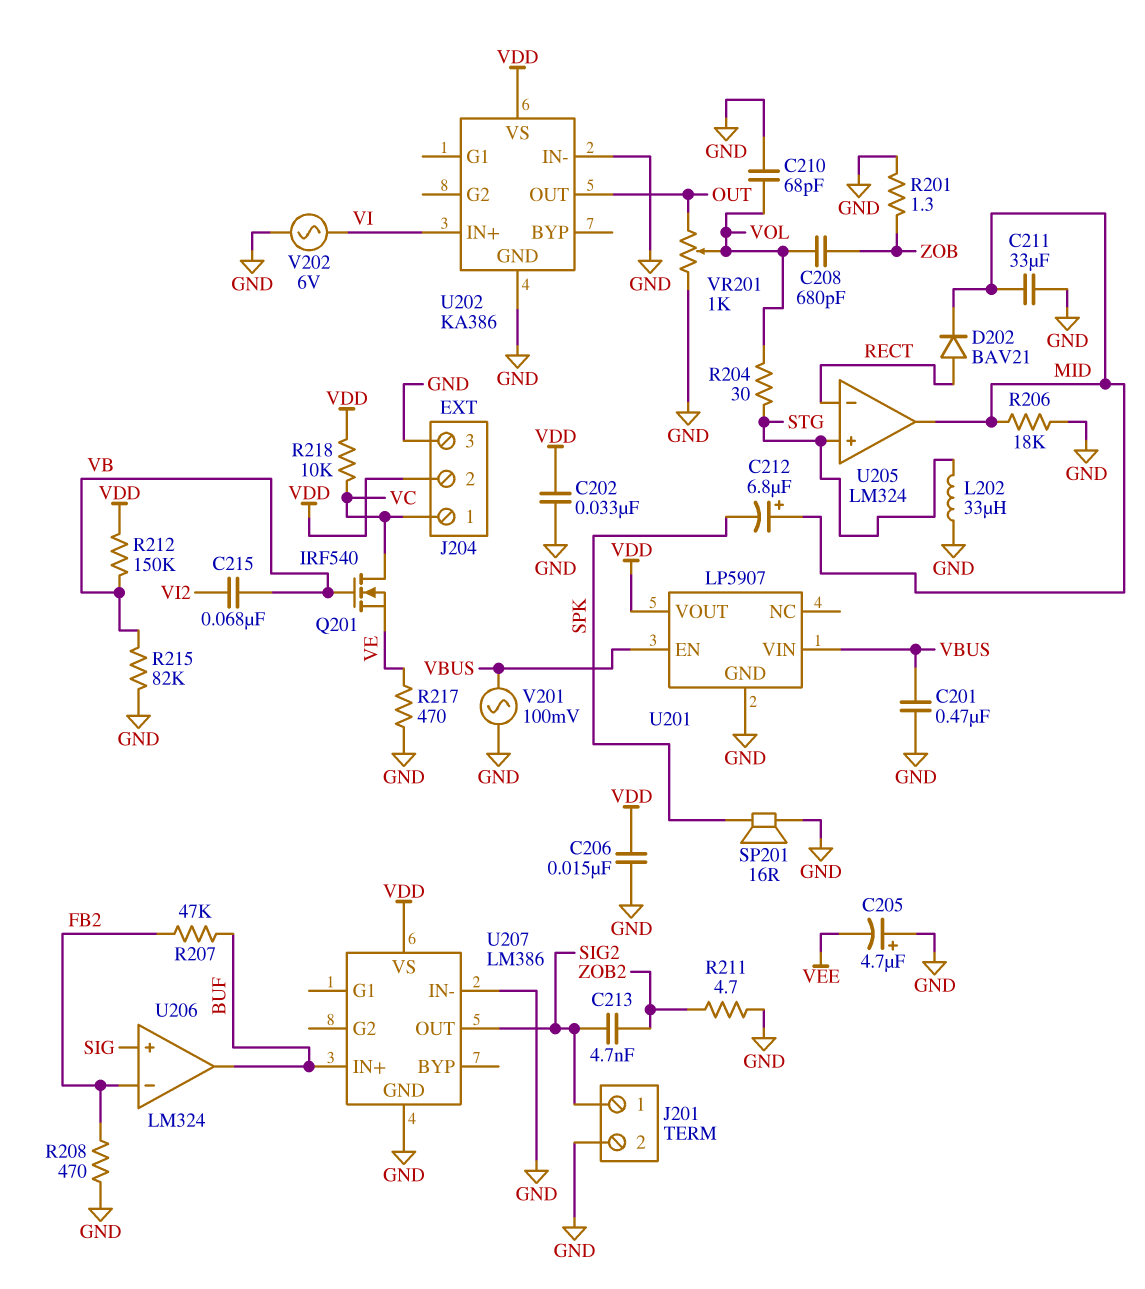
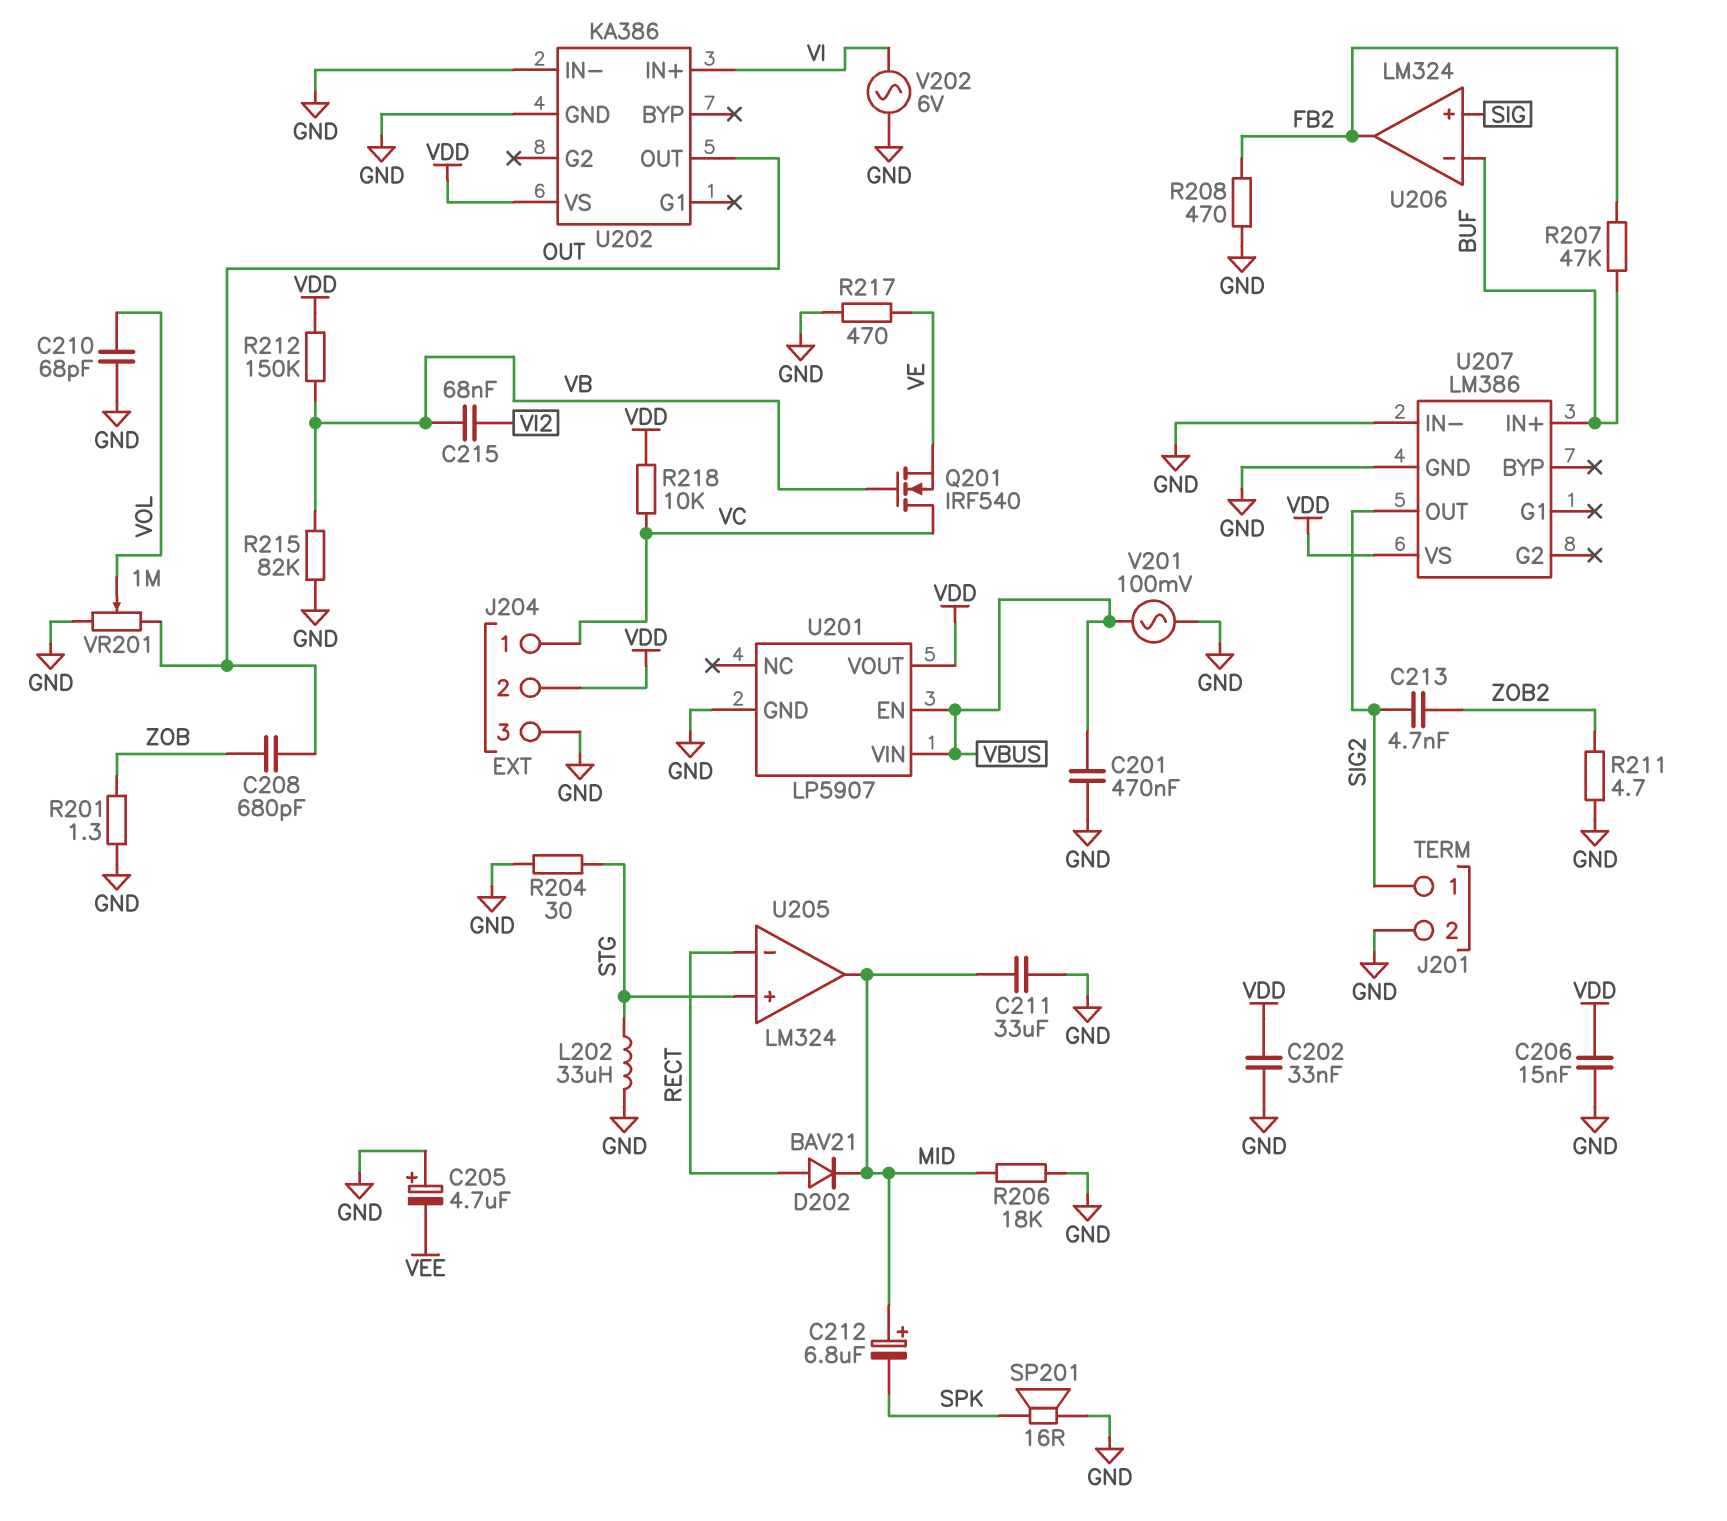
C208: 680pF (VOL, ZOB) -> 680pF (OUT, ZOB)
R204: 30 (STG, VOL) -> 30 (GND, STG)
U206 pin in-: FB2 -> BUF
U206 pin out: BUF -> FB2
VR201: 1k (GND, OUT, wiper VOL) -> 1M (GND, OUT, wiper VOL)

